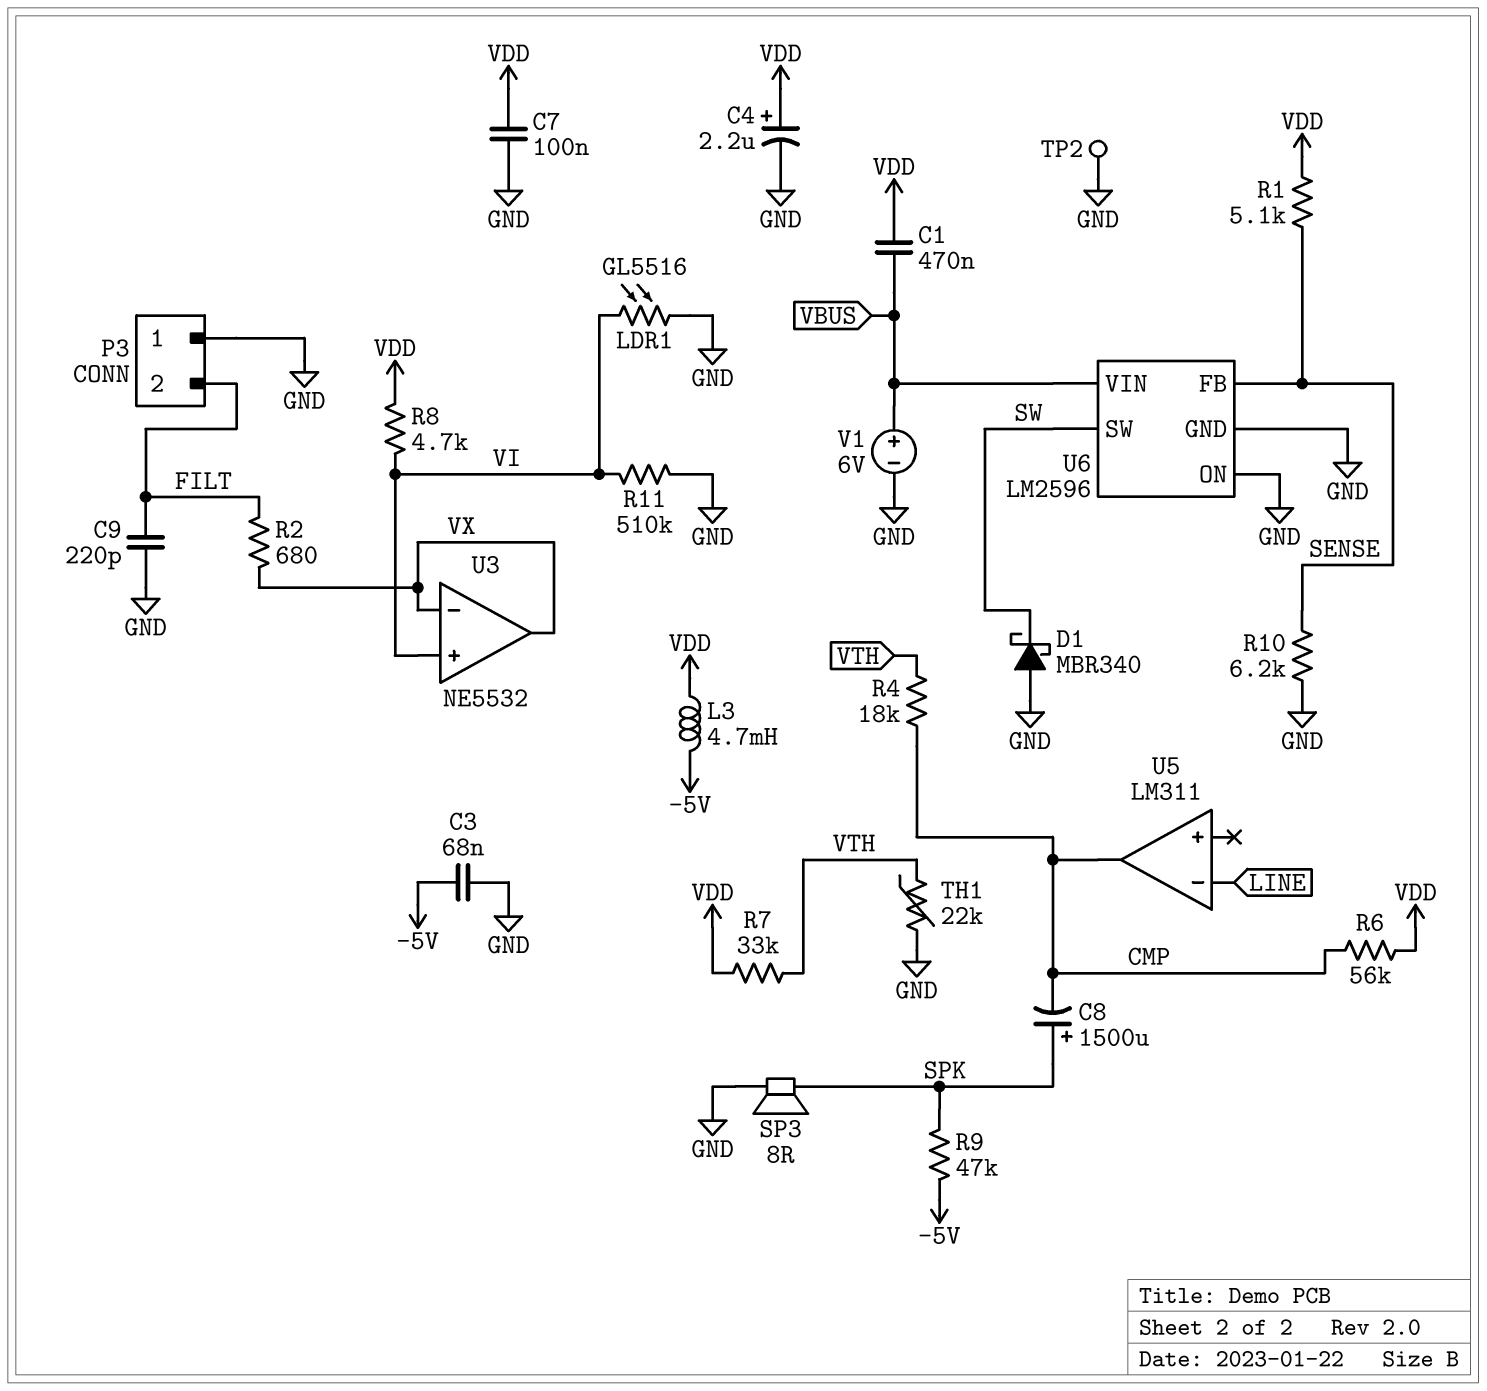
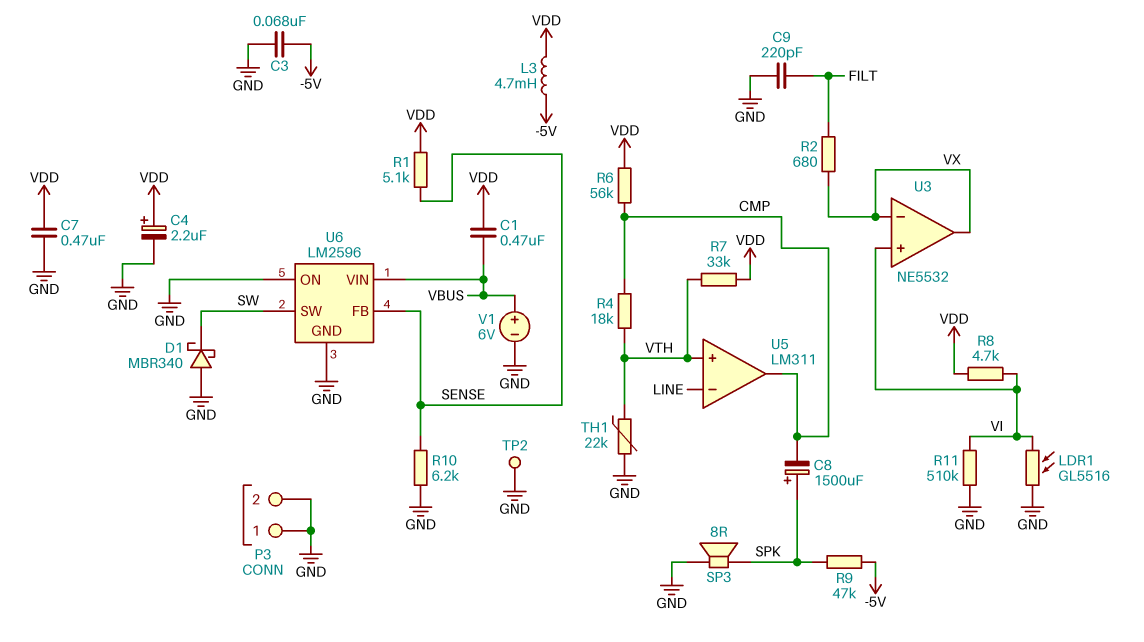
C7: 100nF (GND, VDD) -> 470nF (GND, VDD)
P3 pin 2: FILT -> GND
U5 pin in+: none -> VTH

